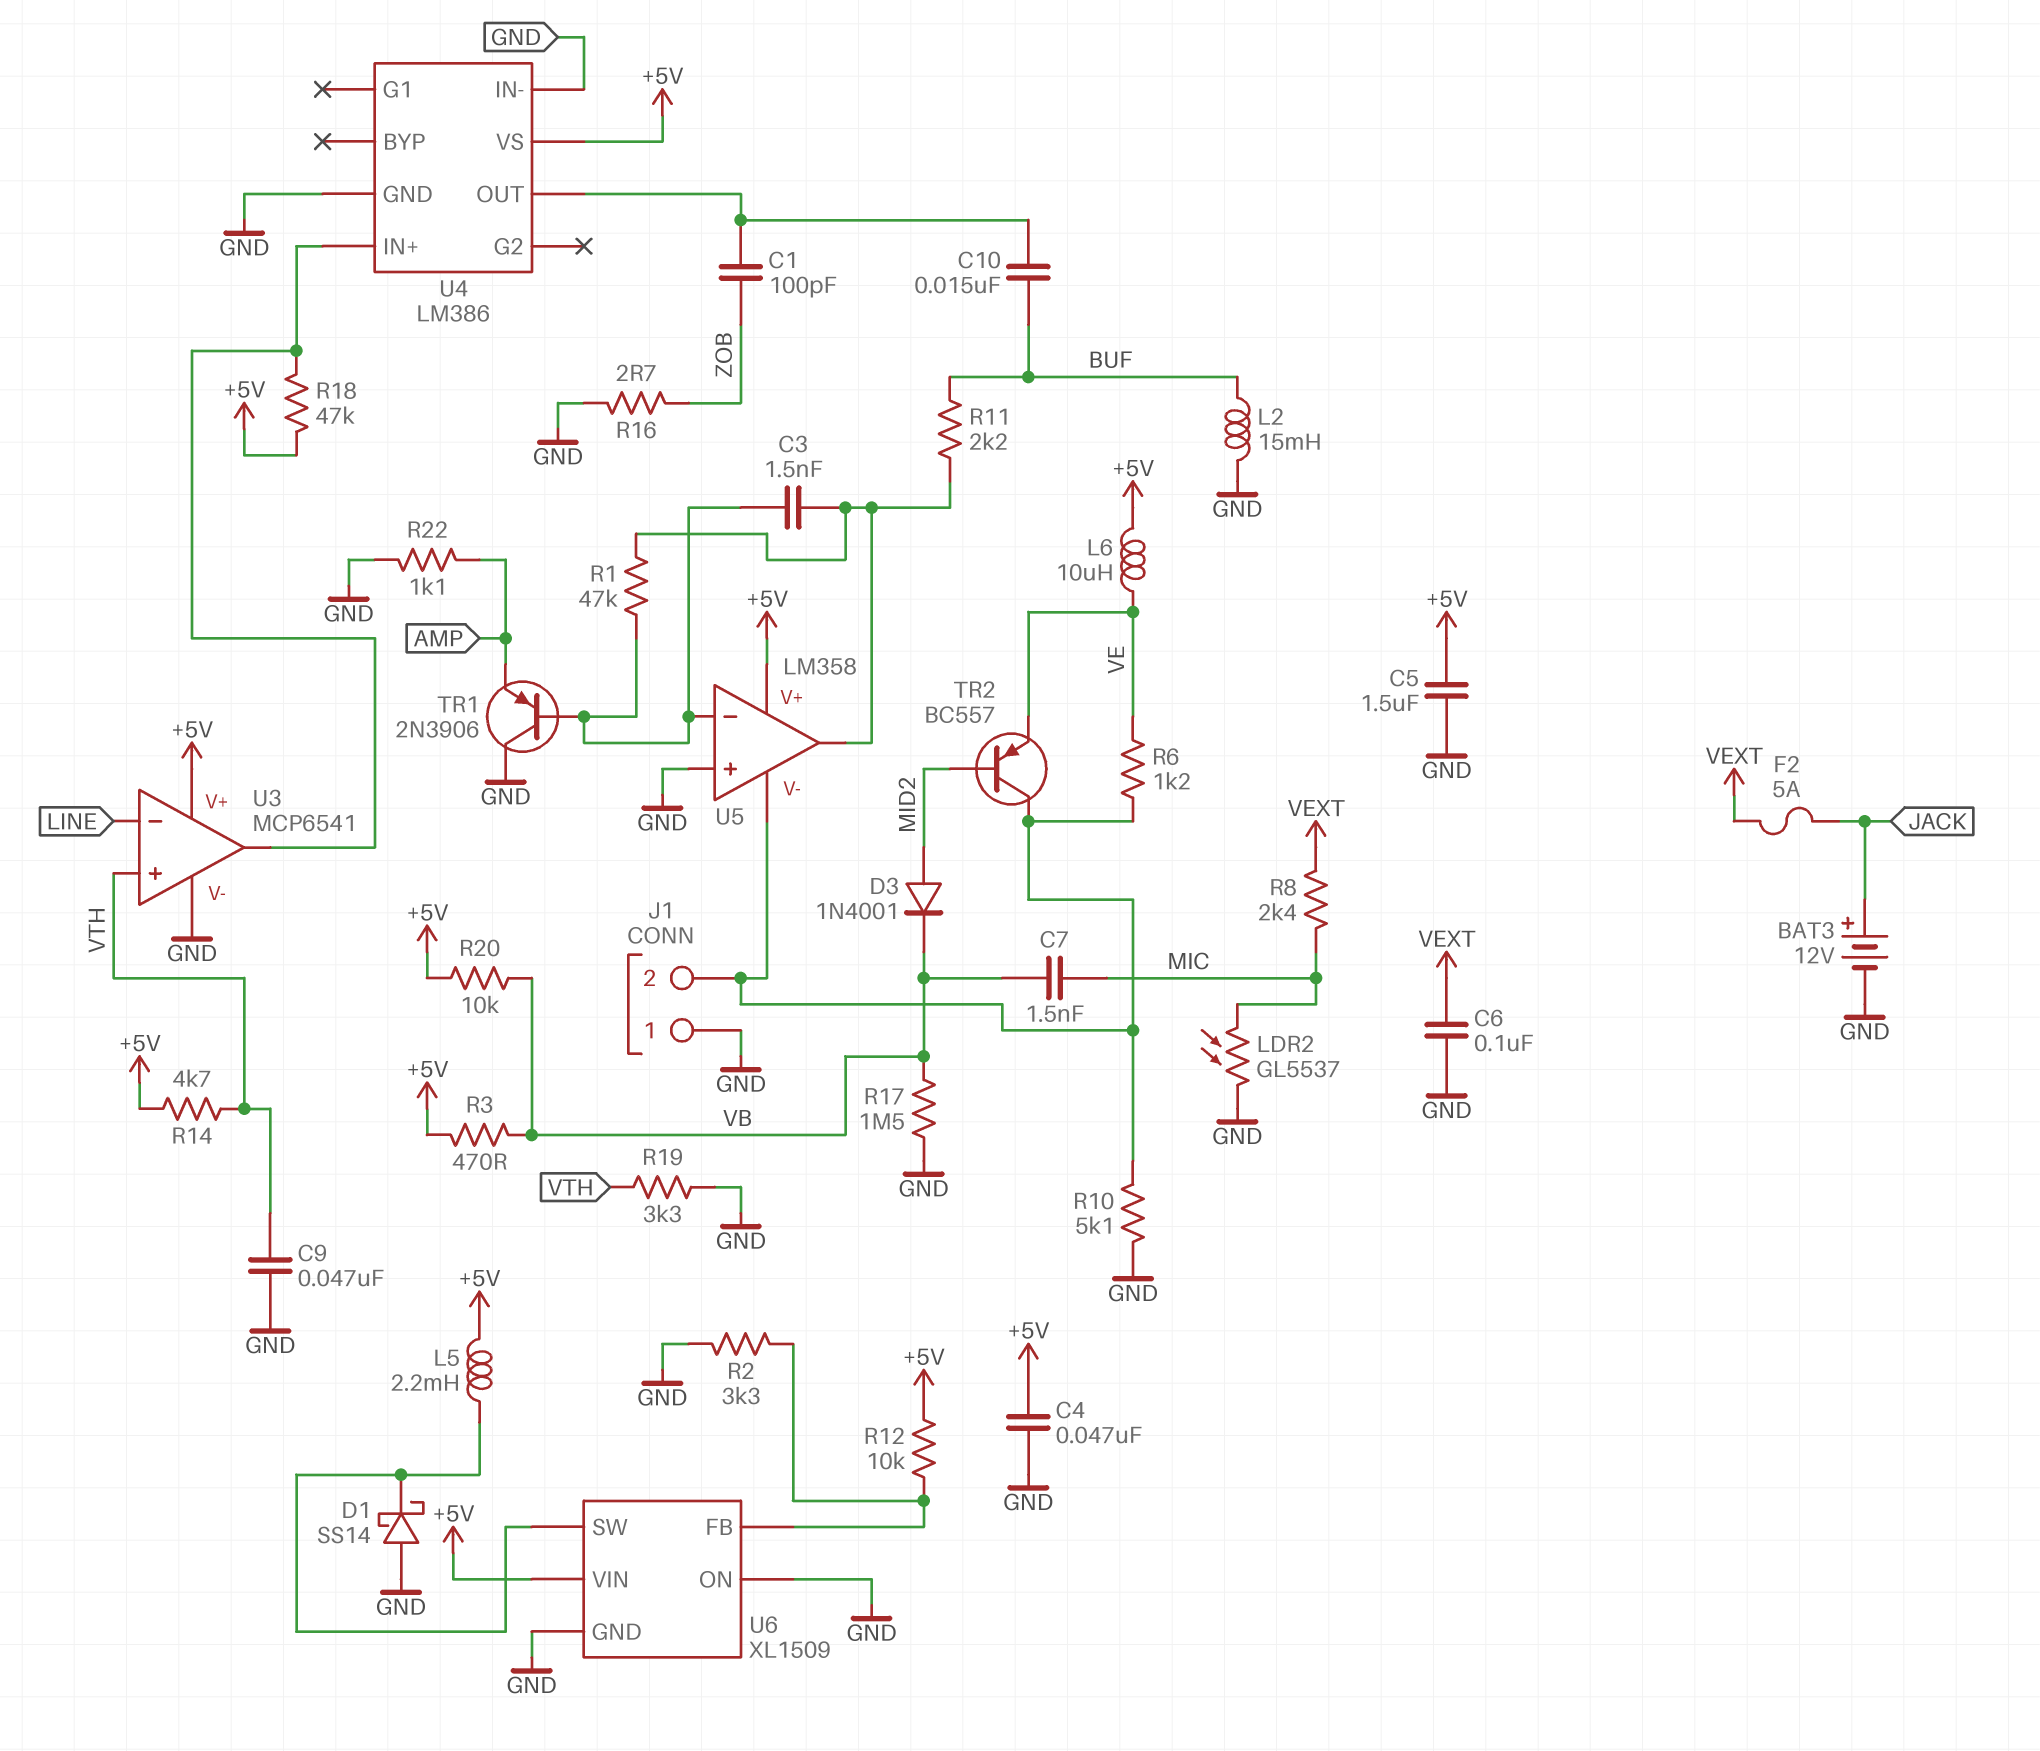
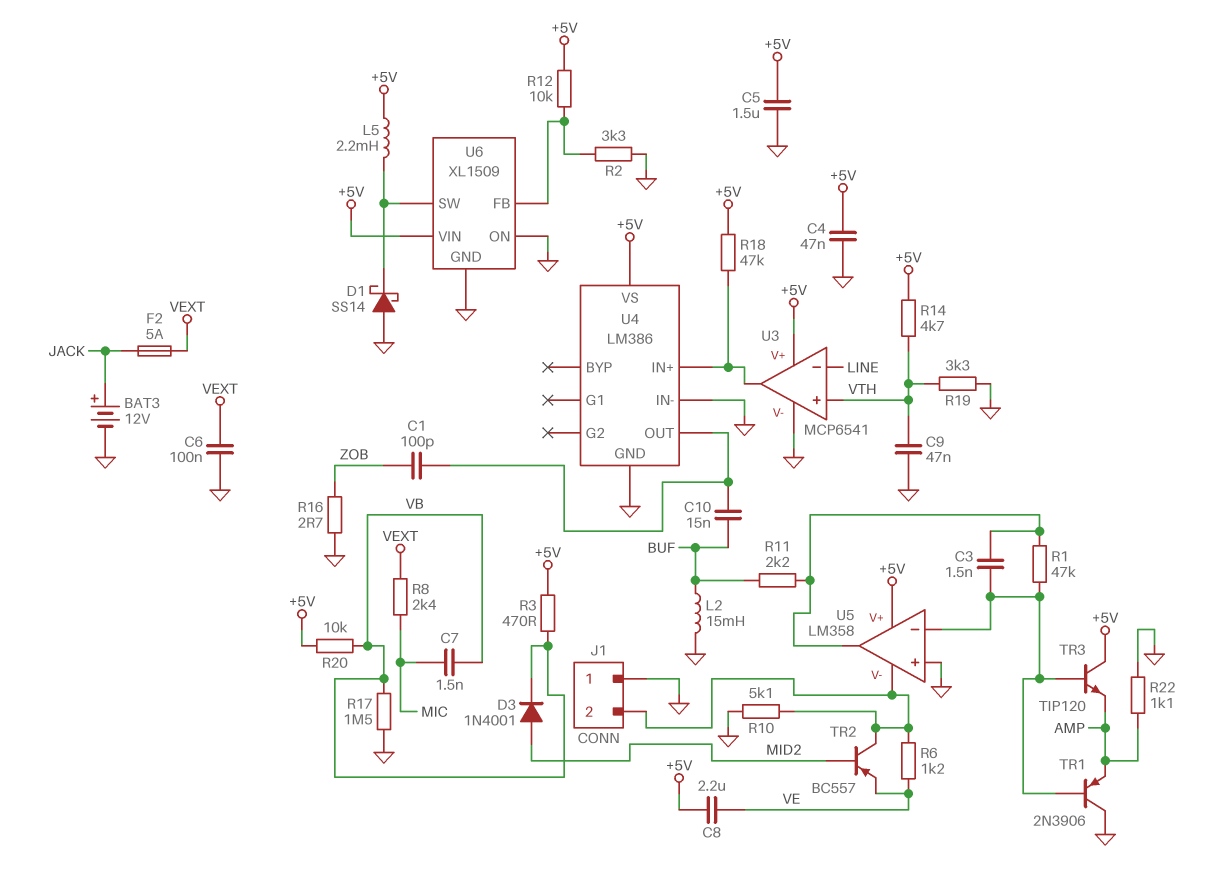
C8: none -> 2.2uF (+5V, VE)
L6: 10uH (+5V, VE) -> none
LDR2: GL5537 (GND, MIC) -> none
TR3: none -> NPN TIP120 (B U5/in-, C +5V, E AMP)

